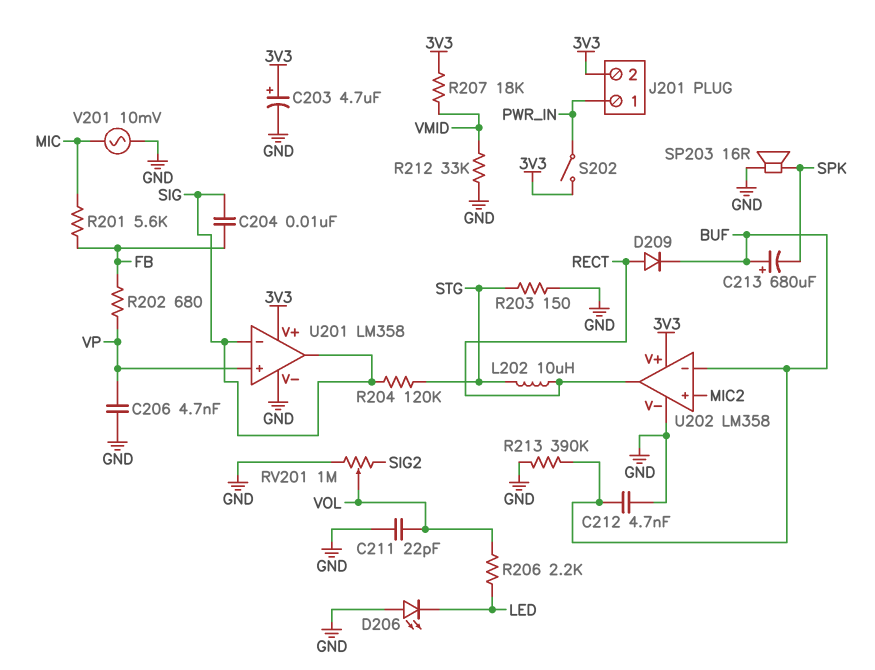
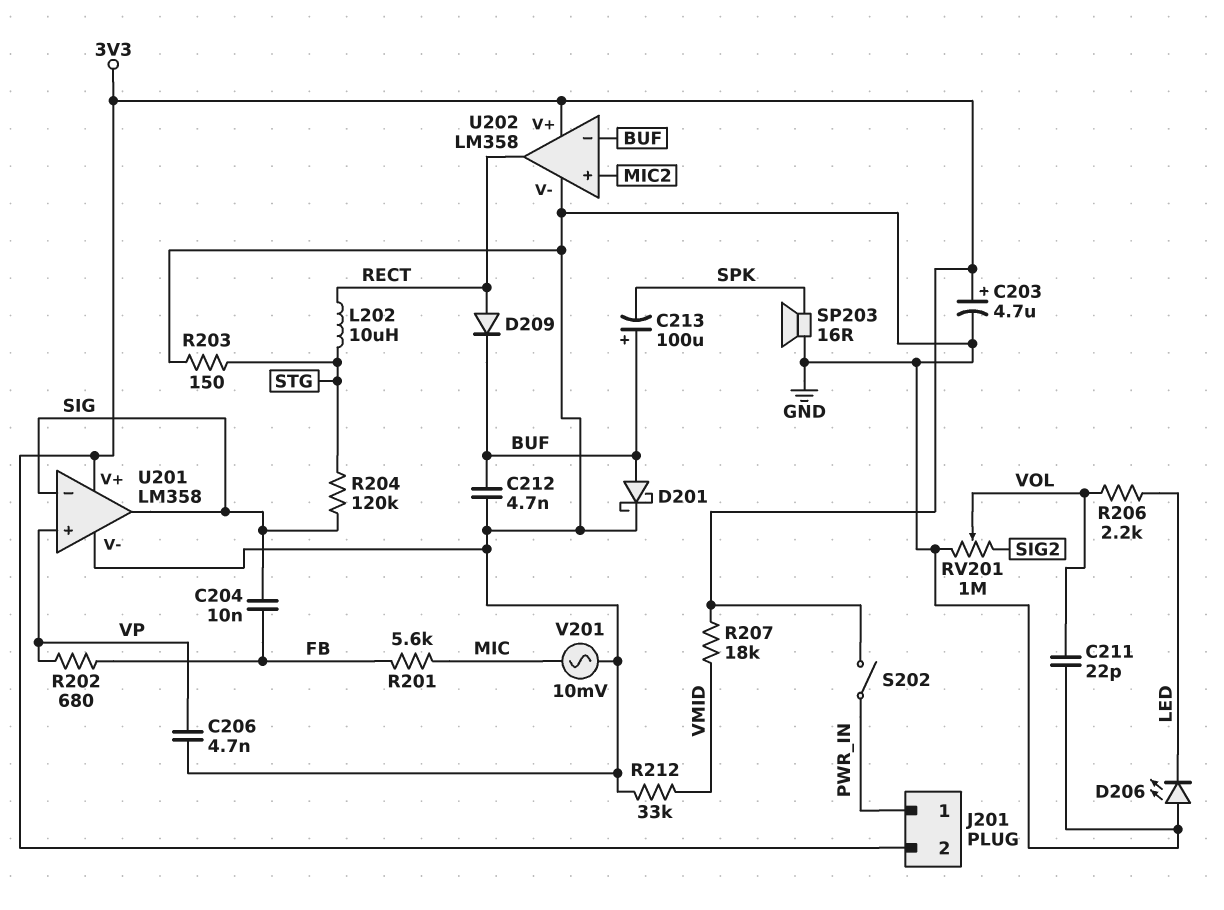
C213: 680uF (plus BUF, minus SPK) -> 100uF (plus BUF, minus SPK)
D201: none -> schottky (A BUF, K GND)
R213: 390k (BUF, GND) -> none

